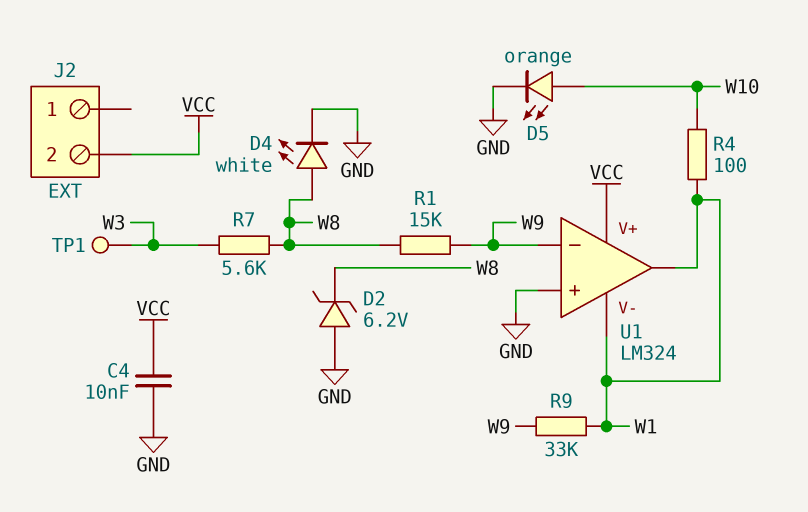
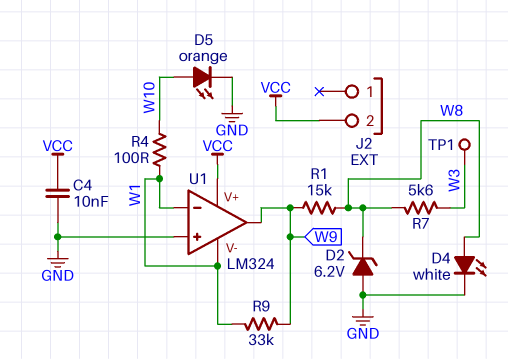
U1 pin in-: W9 -> W1
U1 pin out: W1 -> W9

